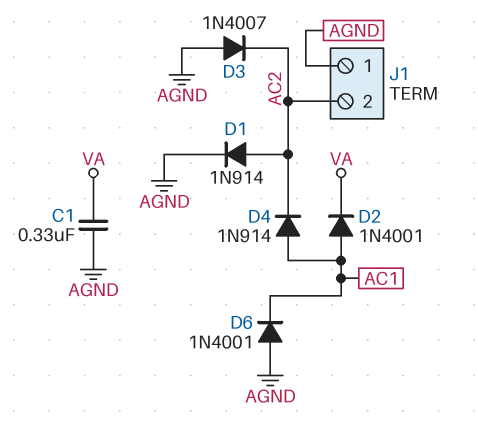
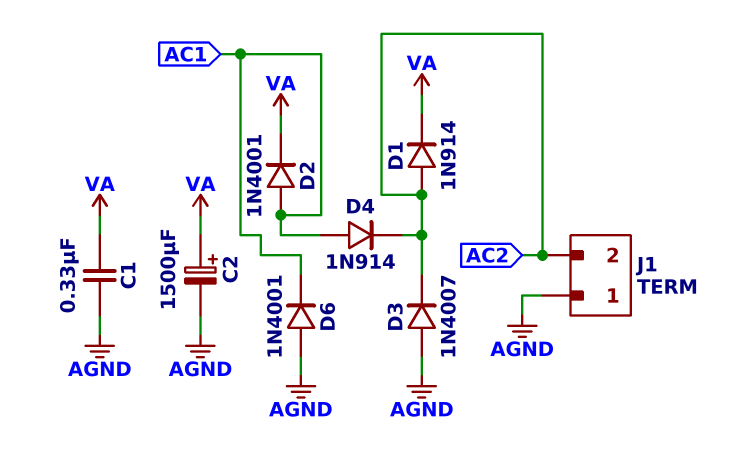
C2: none -> 1500uF (plus VA, minus AGND)
D1: diode 1N914 (A AC2, K AGND) -> diode 1N914 (A AC2, K VA)

